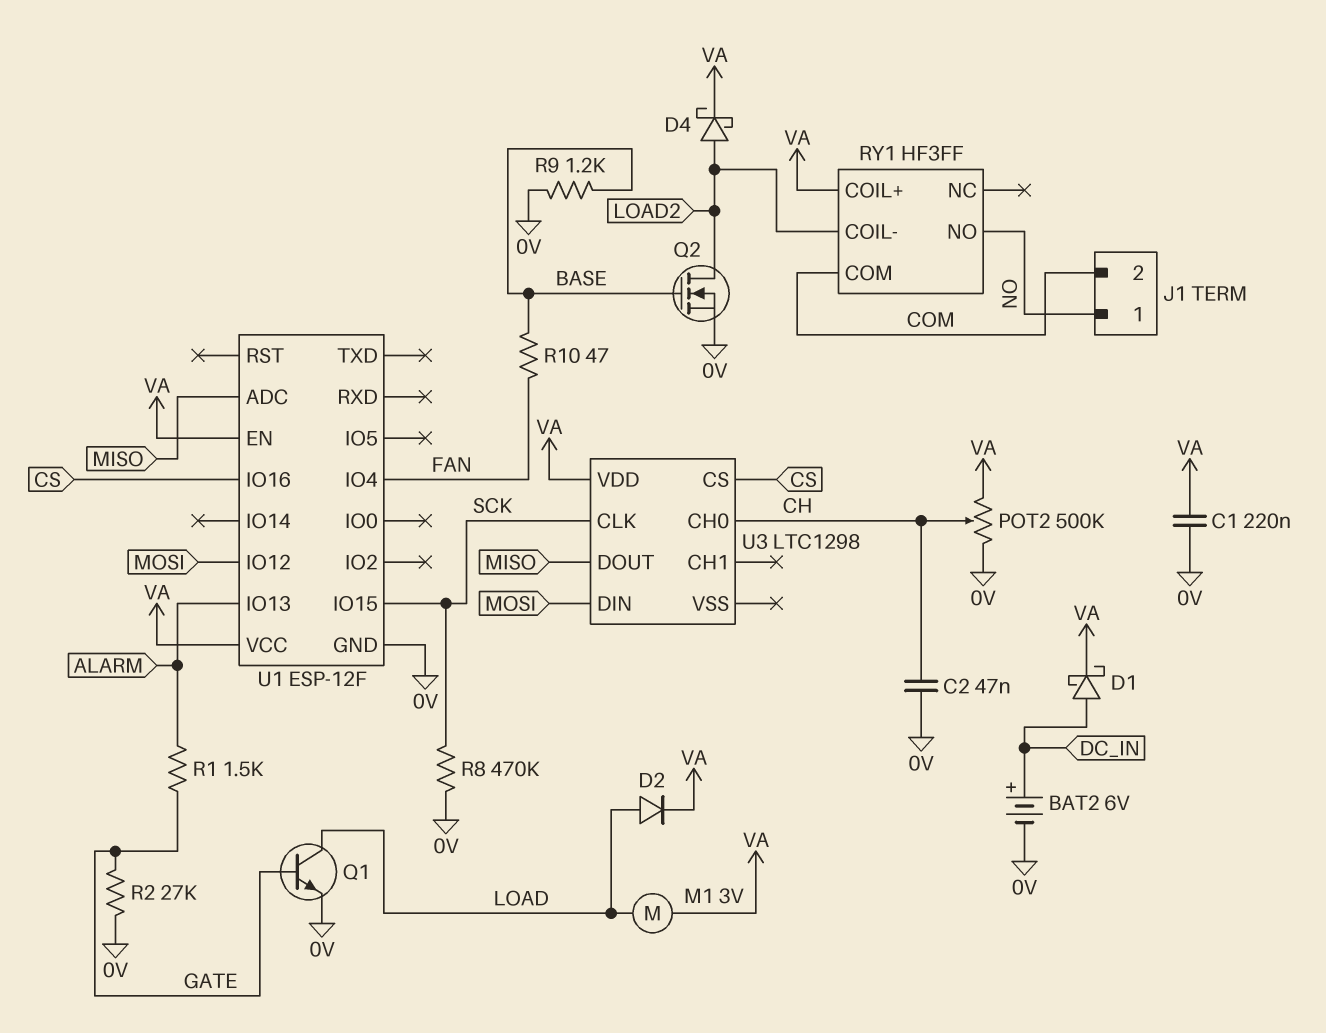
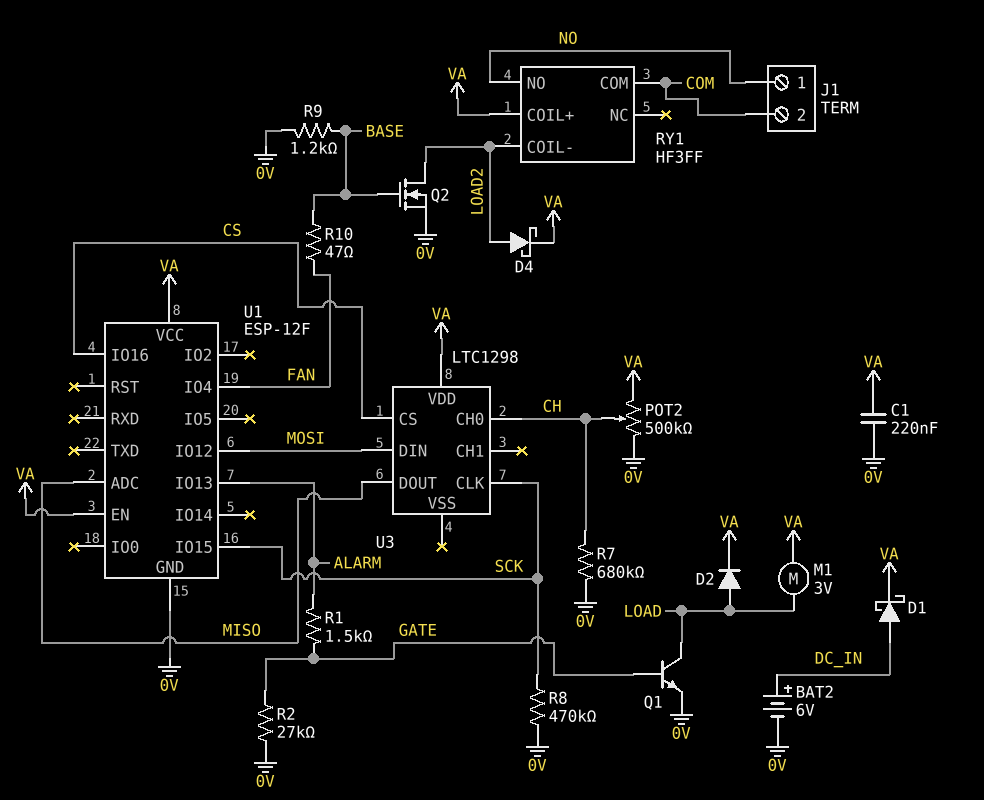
C2: 47nF (0V, CH) -> none
R7: none -> 680k (0V, CH)

